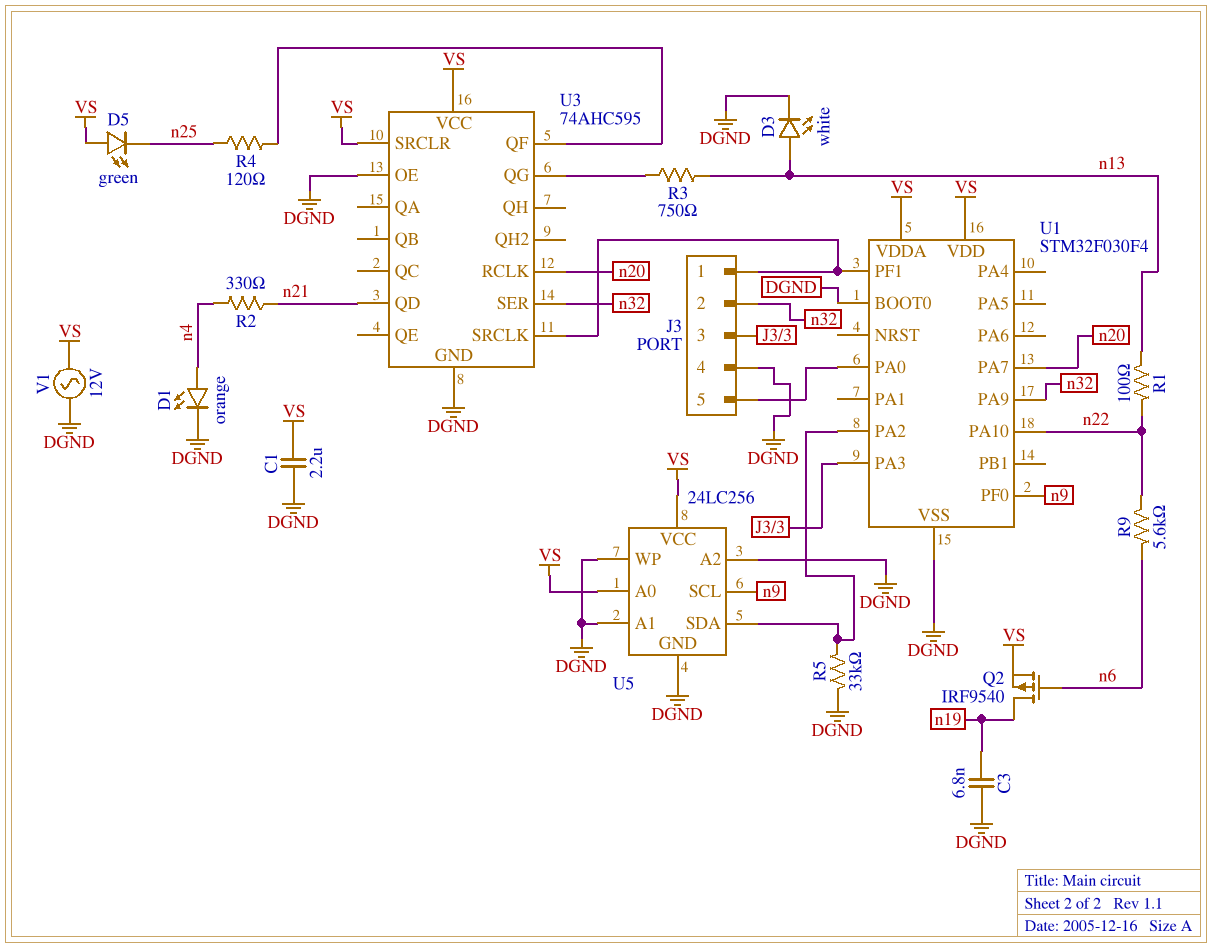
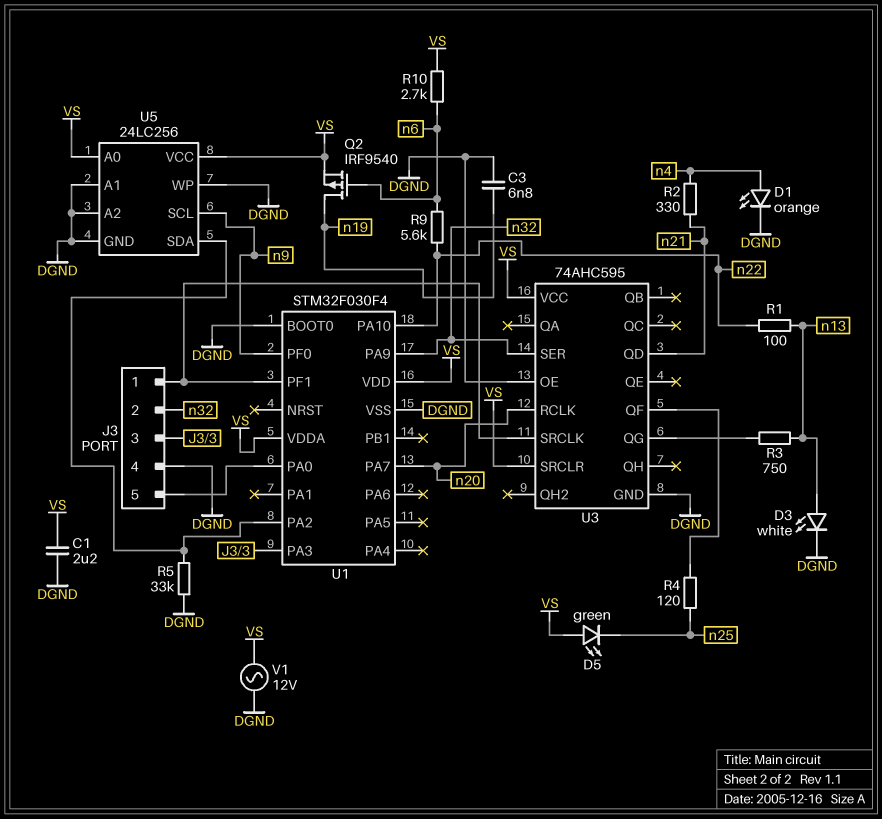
R10: none -> 2.7k (VS, n6)

